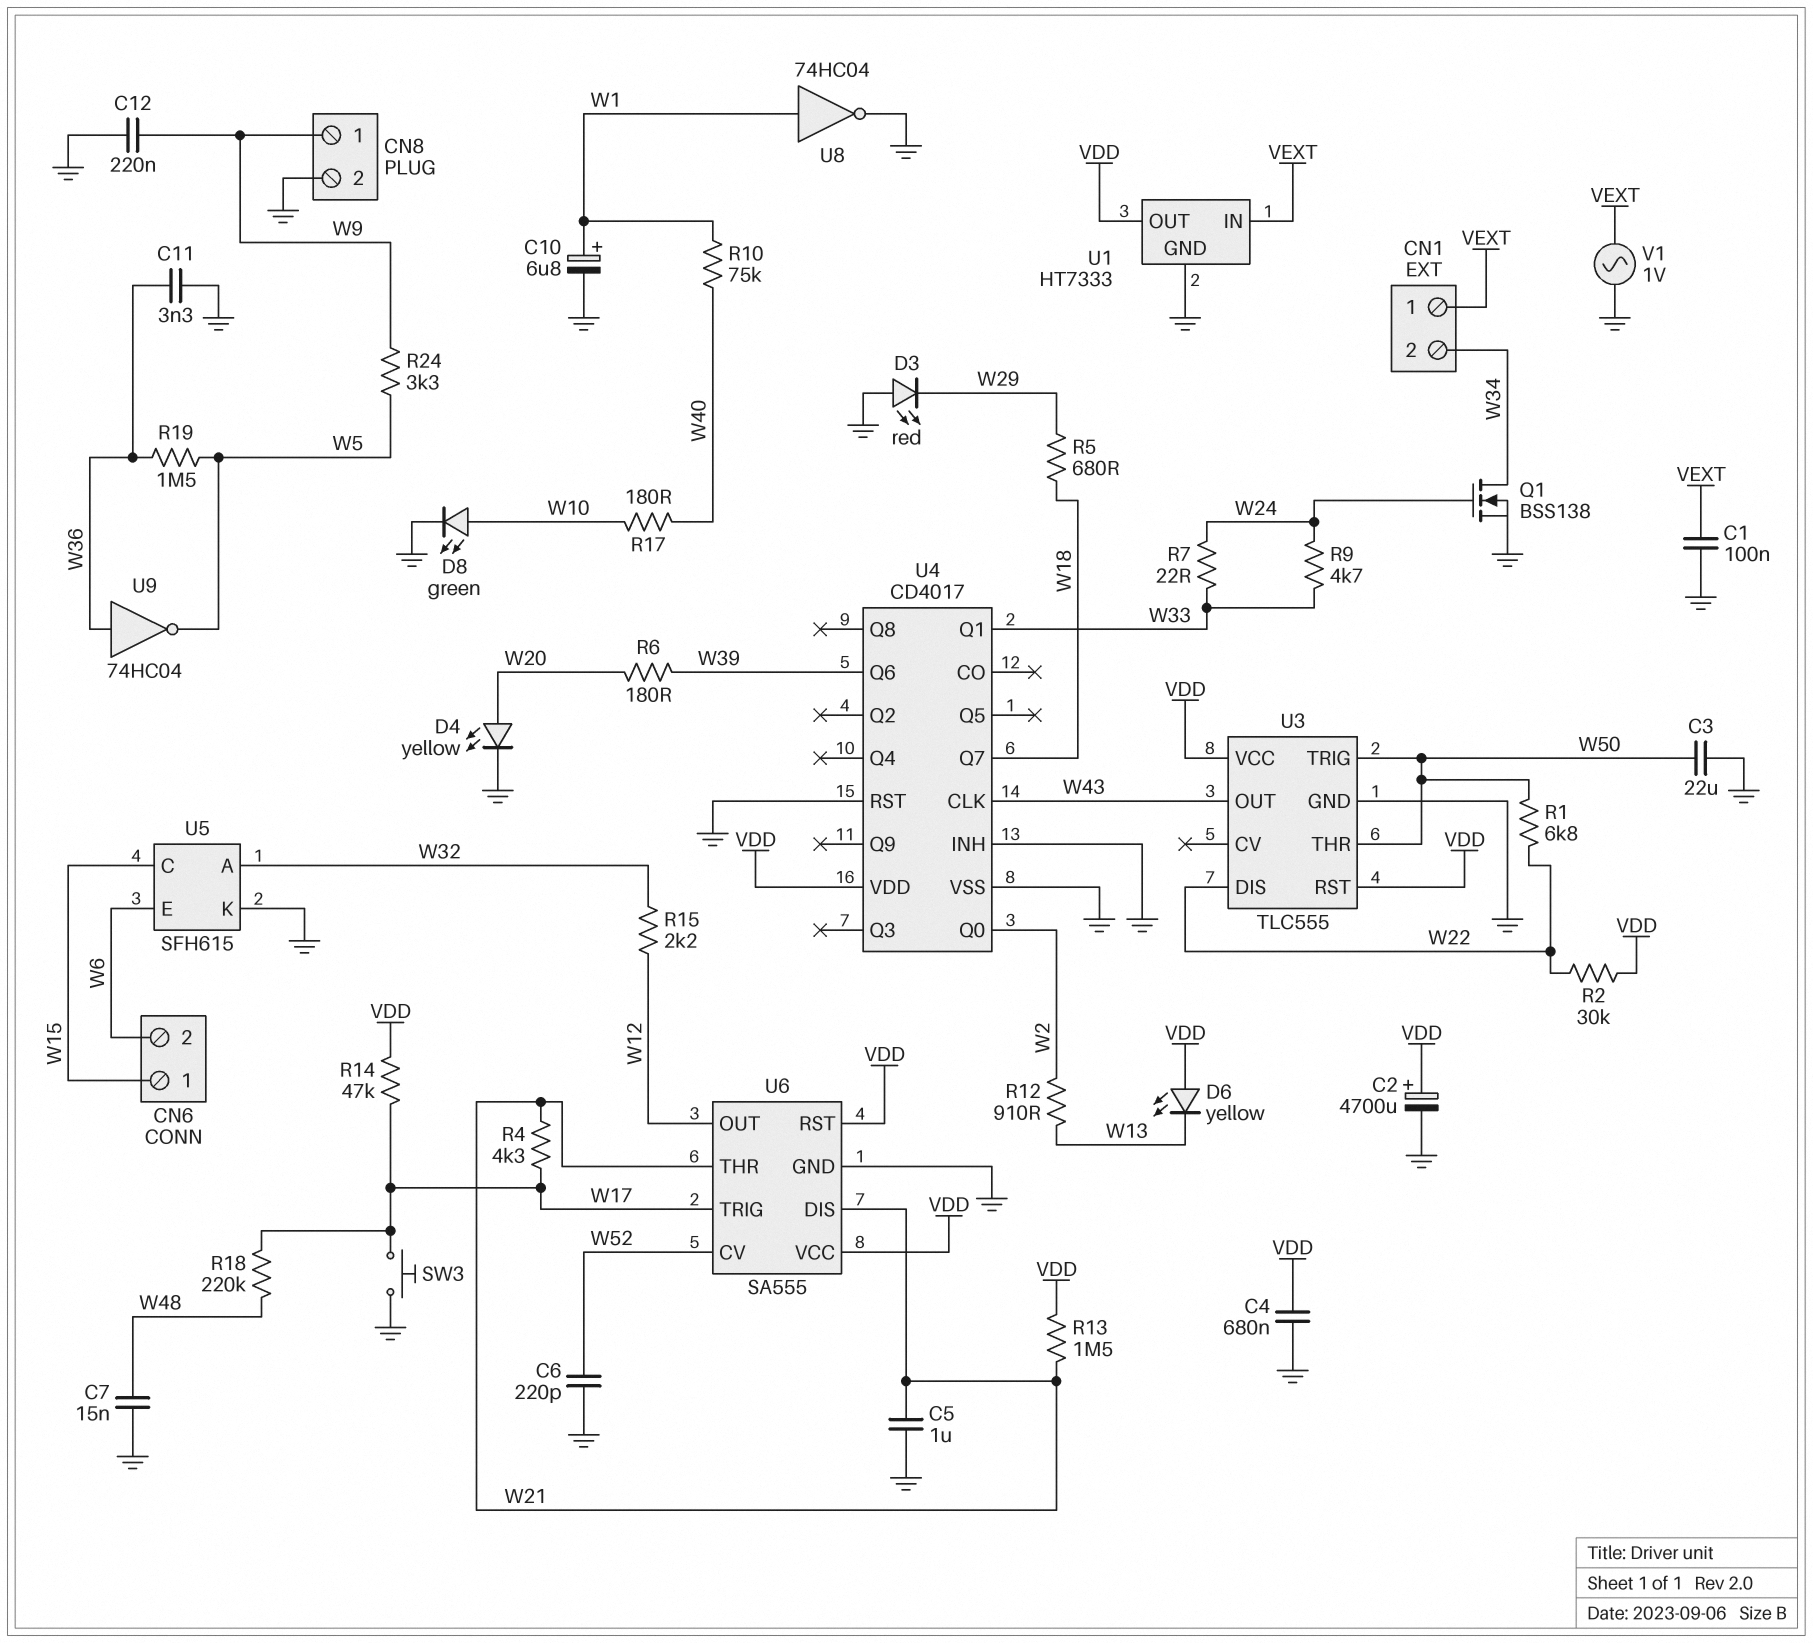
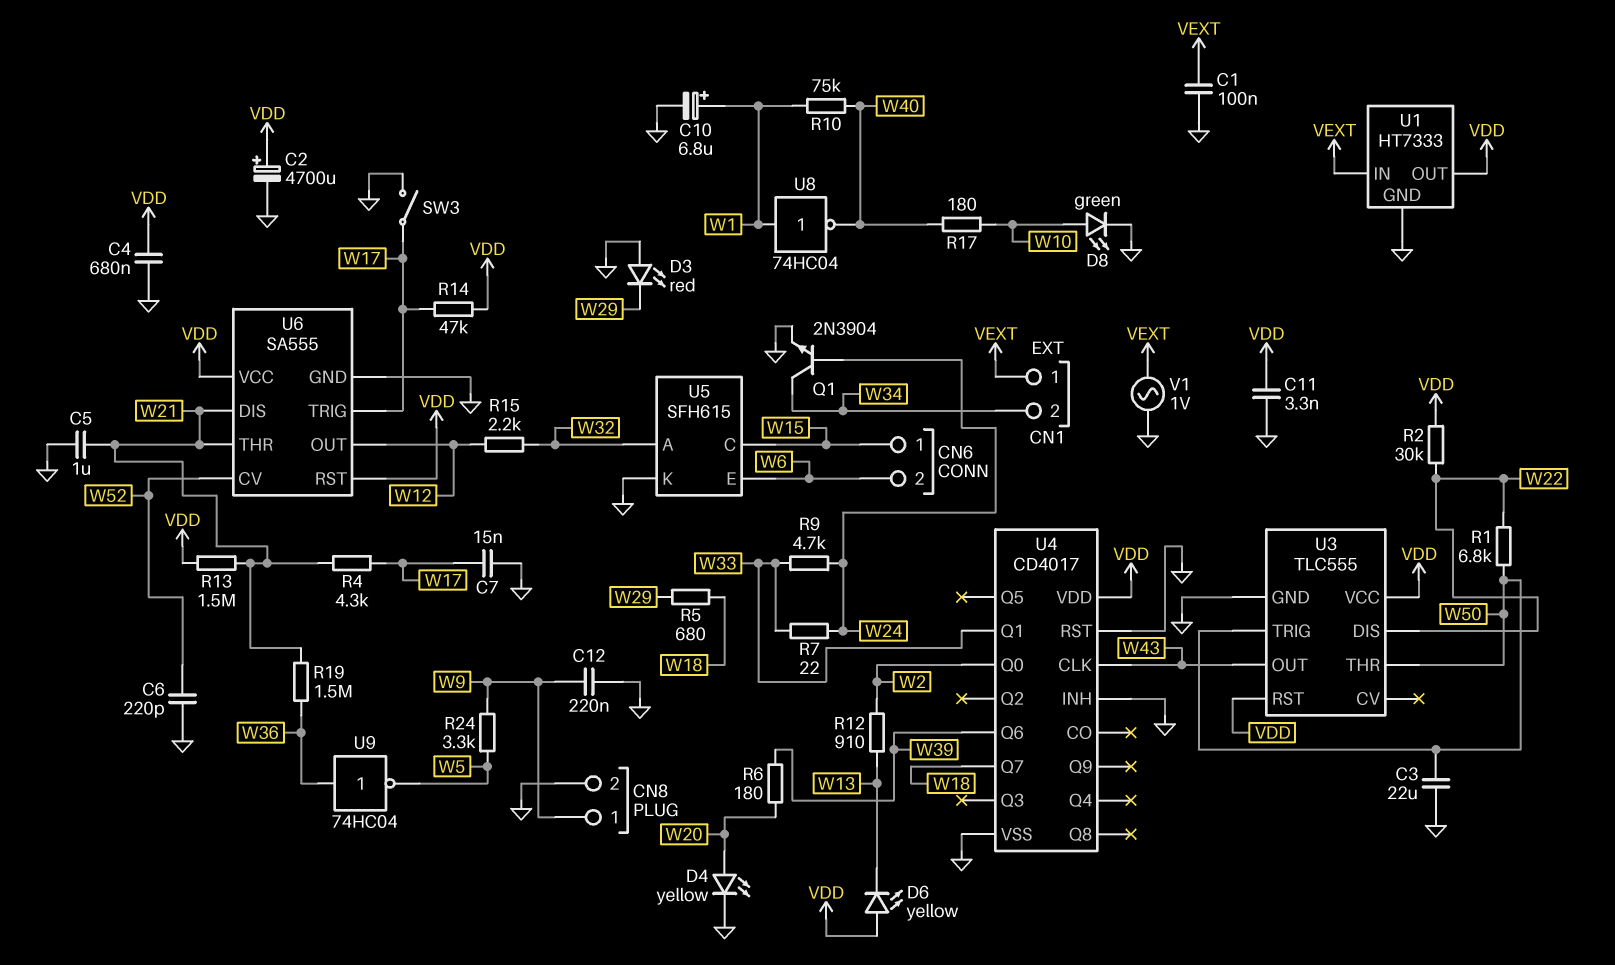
C7: 15nF (GND, W48) -> 15nF (GND, W17)
C11: 3.3nF (GND, W36) -> 3.3nF (GND, VDD)
Q1: NMOS BSS138 (G W24, D W34, S GND) -> NPN 2N3904 (B W24, C W34, E GND)
R18: 220k (W17, W48) -> none
R19: 1.5M (W5, W36) -> 1.5M (W21, W36)
SW3: button (GND, W17) -> switch (GND, W17)
U8: NOT 74HC04 (in W1, out GND) -> NOT 74HC04 (in W1, out W40)

